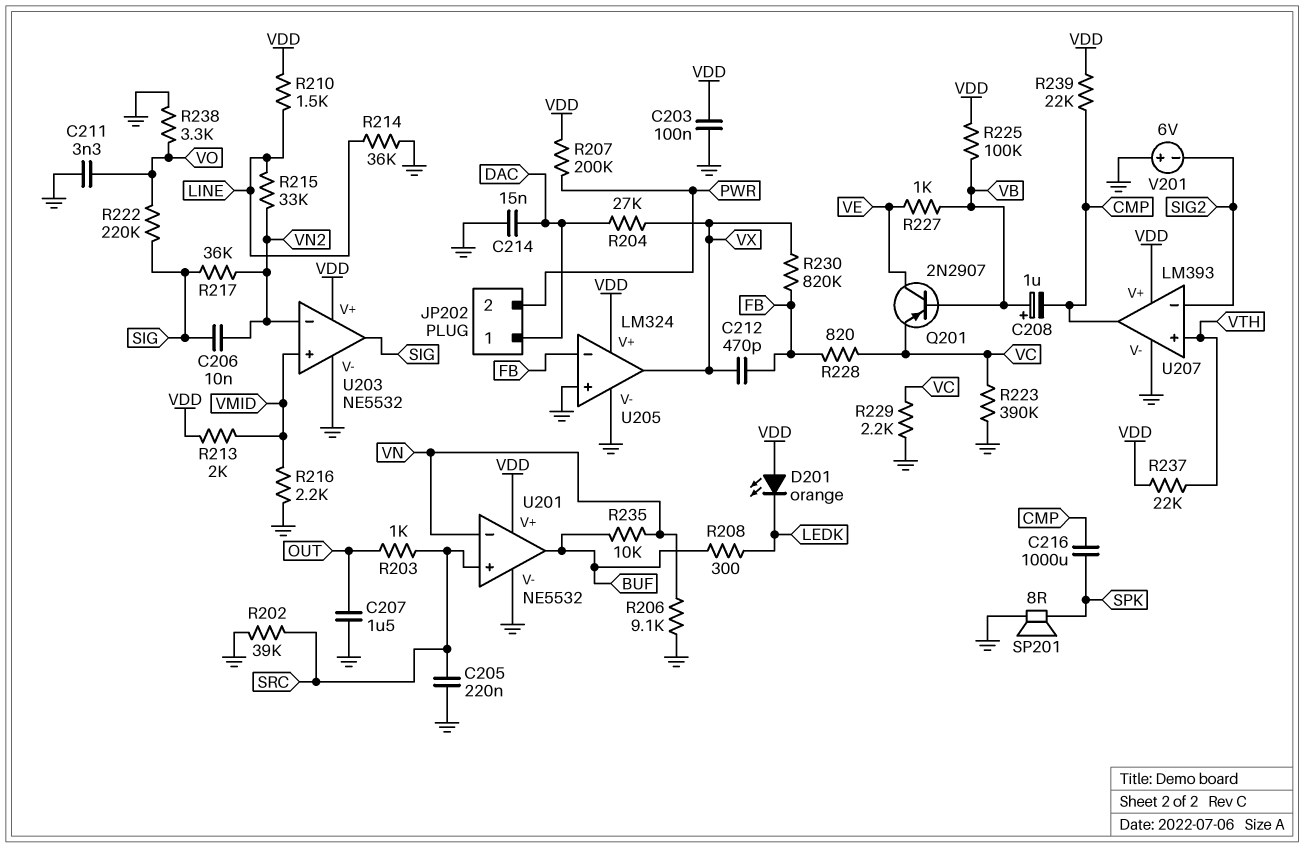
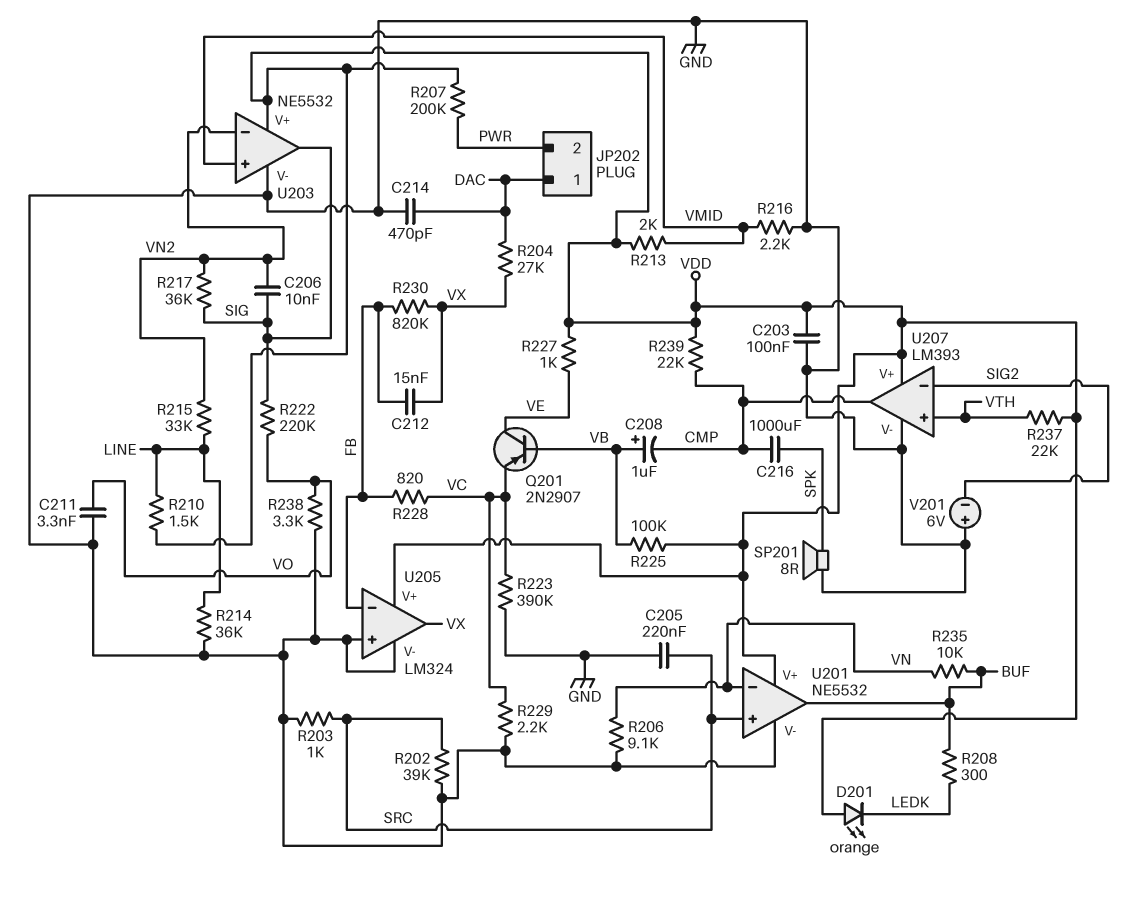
C207: 1.5uF (GND, OUT) -> none
C212: 470pF (FB, VX) -> 15nF (FB, VX)
C214: 15nF (DAC, GND) -> 470pF (DAC, GND)
R203: 1k (OUT, SRC) -> 1k (GND, SRC)
R227: 1k (VB, VE) -> 1k (VDD, VE)

